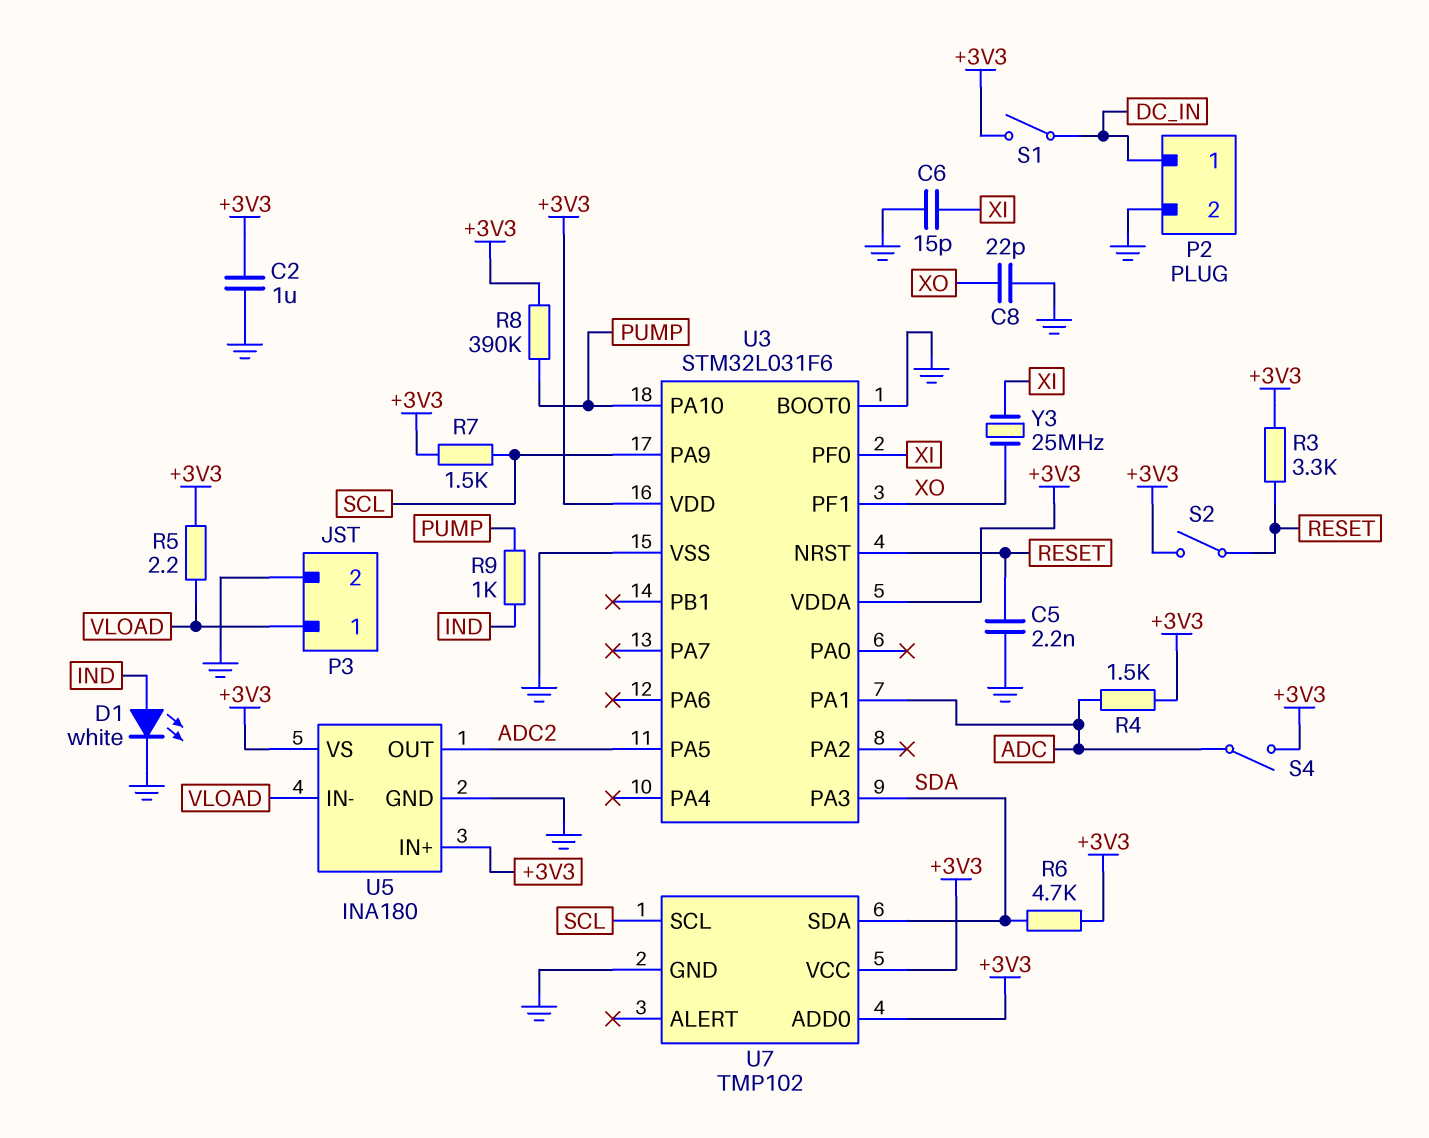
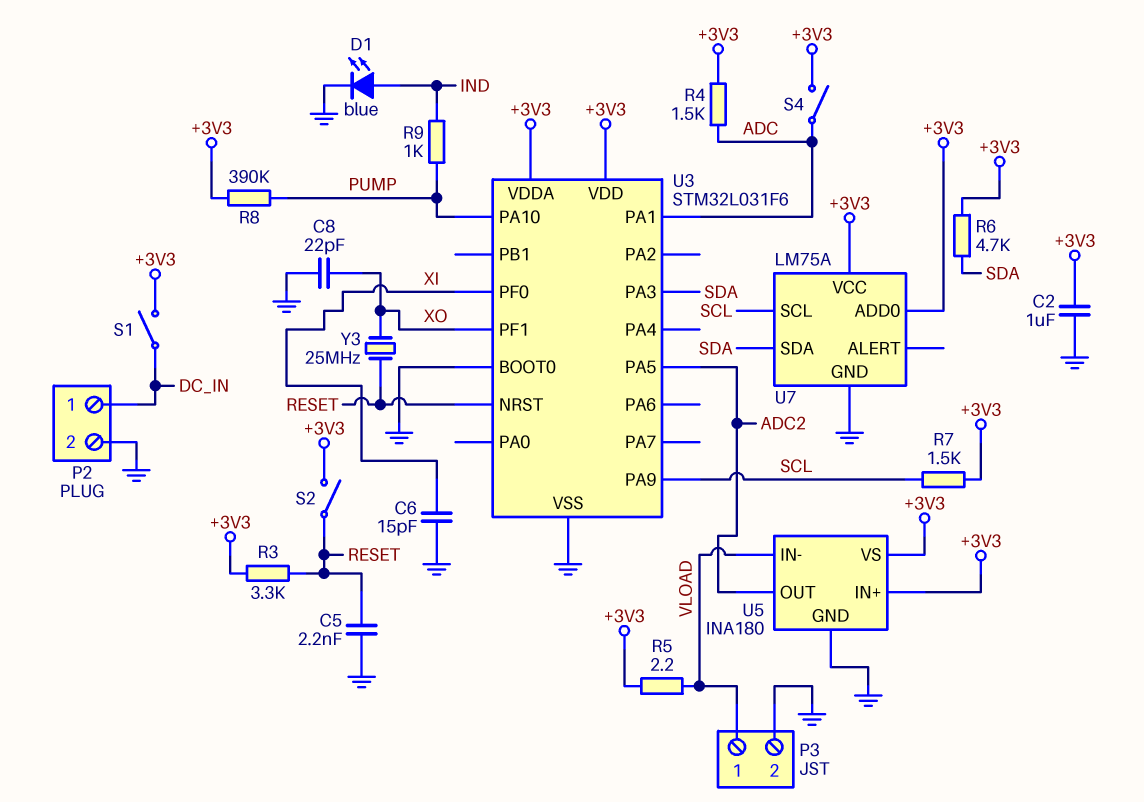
D1: LED white (A IND, K GND) -> LED blue (A IND, K GND)
U7: TMP102 -> LM75A
Y3: 25MHz (XI, XO) -> 25MHz (RESET, XO)

